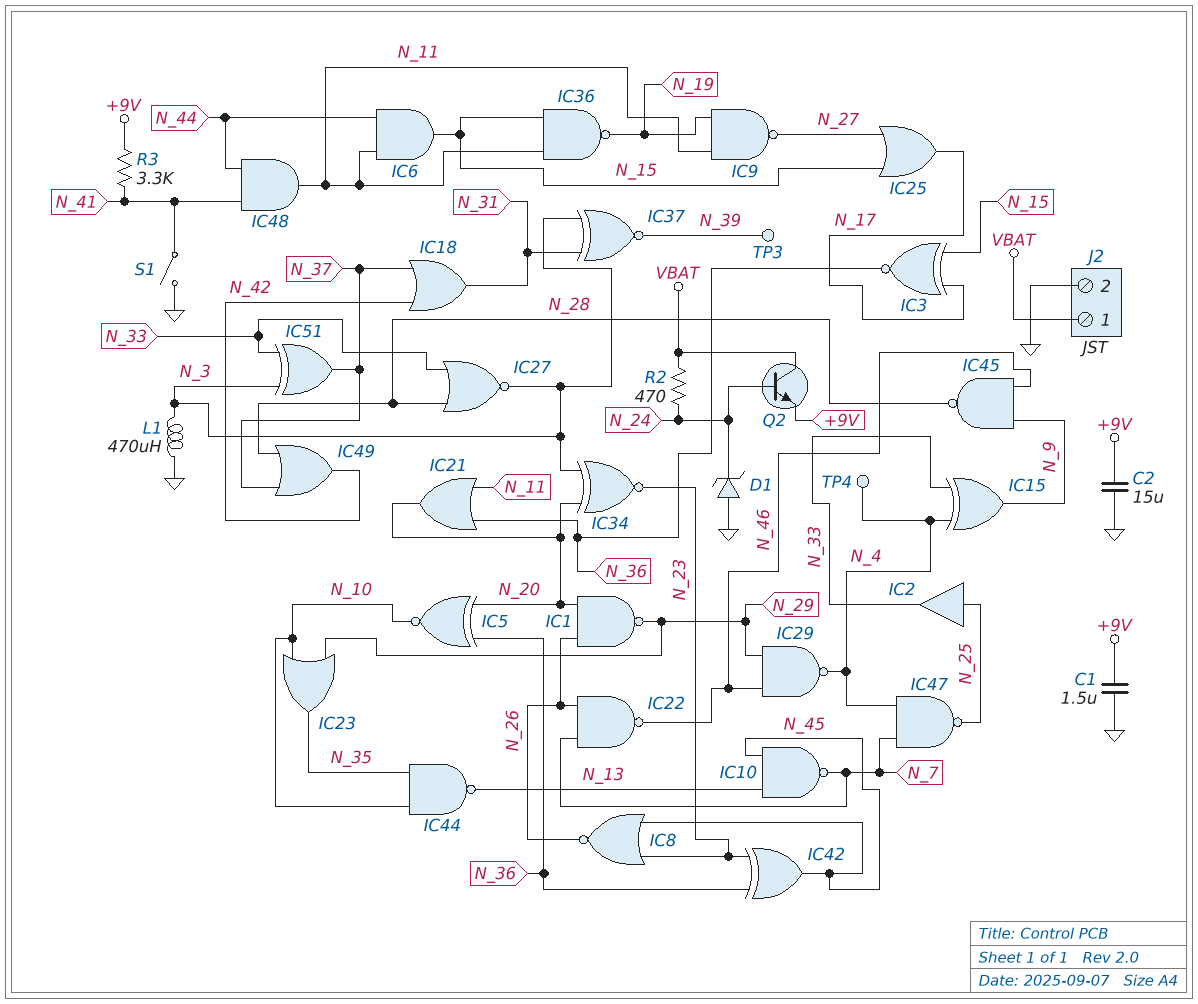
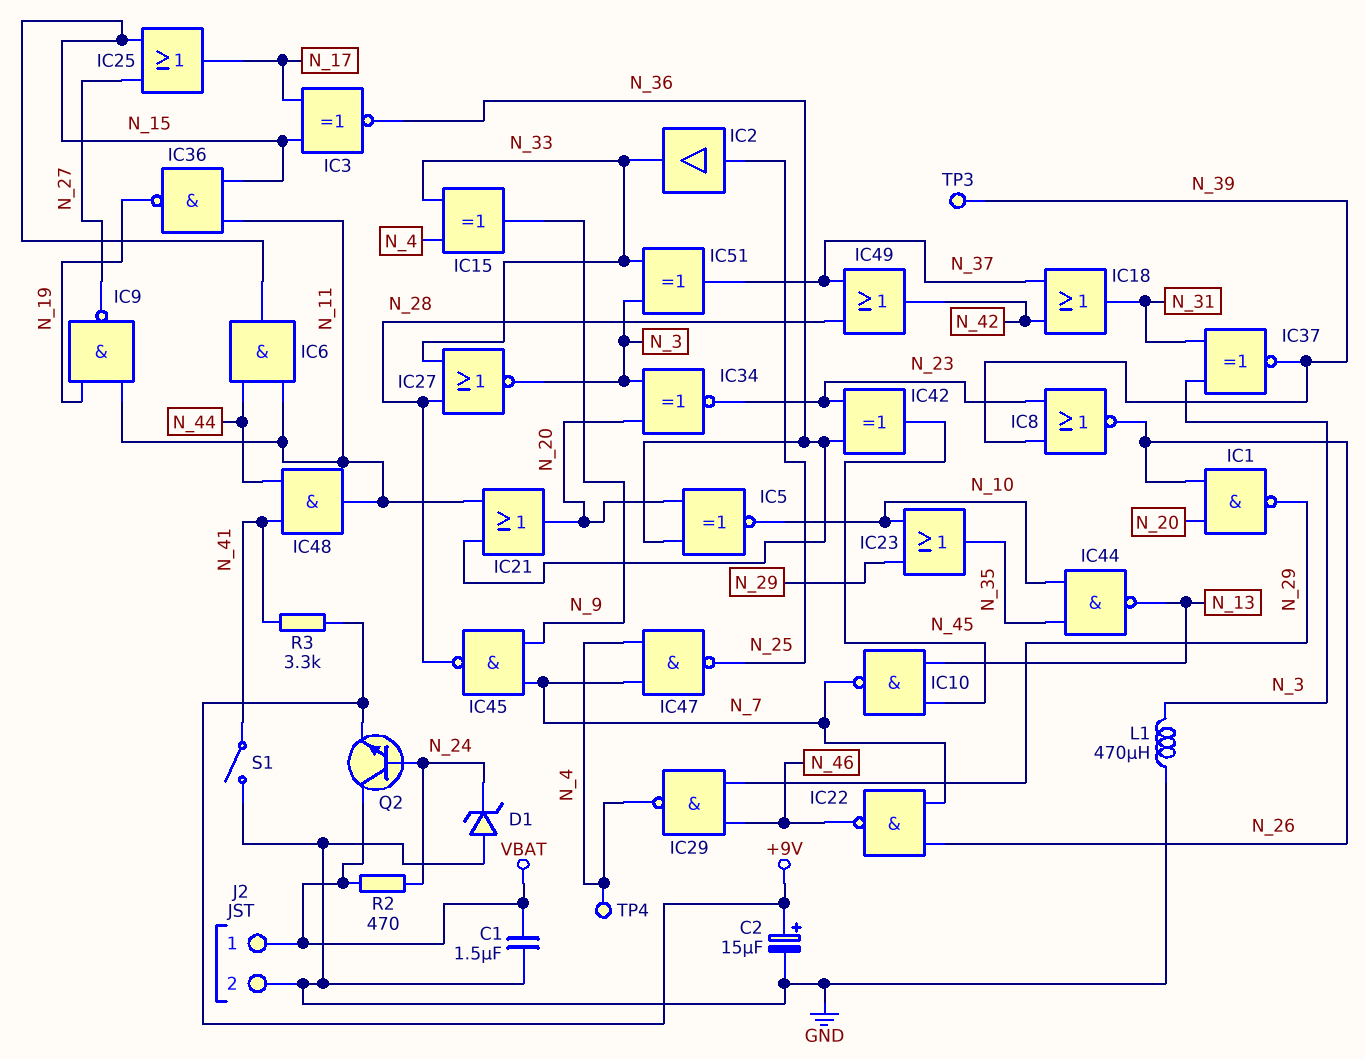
C1: 1.5uF (+9V, GND) -> 1.5uF (GND, VBAT)
C2: 15uF (+9V, GND) -> 15uF (plus +9V, minus GND)
IC8: NOR (in N_23, in N_45, out N_26) -> NOR (in N_23, in N_39, out N_26)
IC45: NAND (in N_9, in N_46, out N_28) -> NAND (in N_7, in N_9, out N_28)

